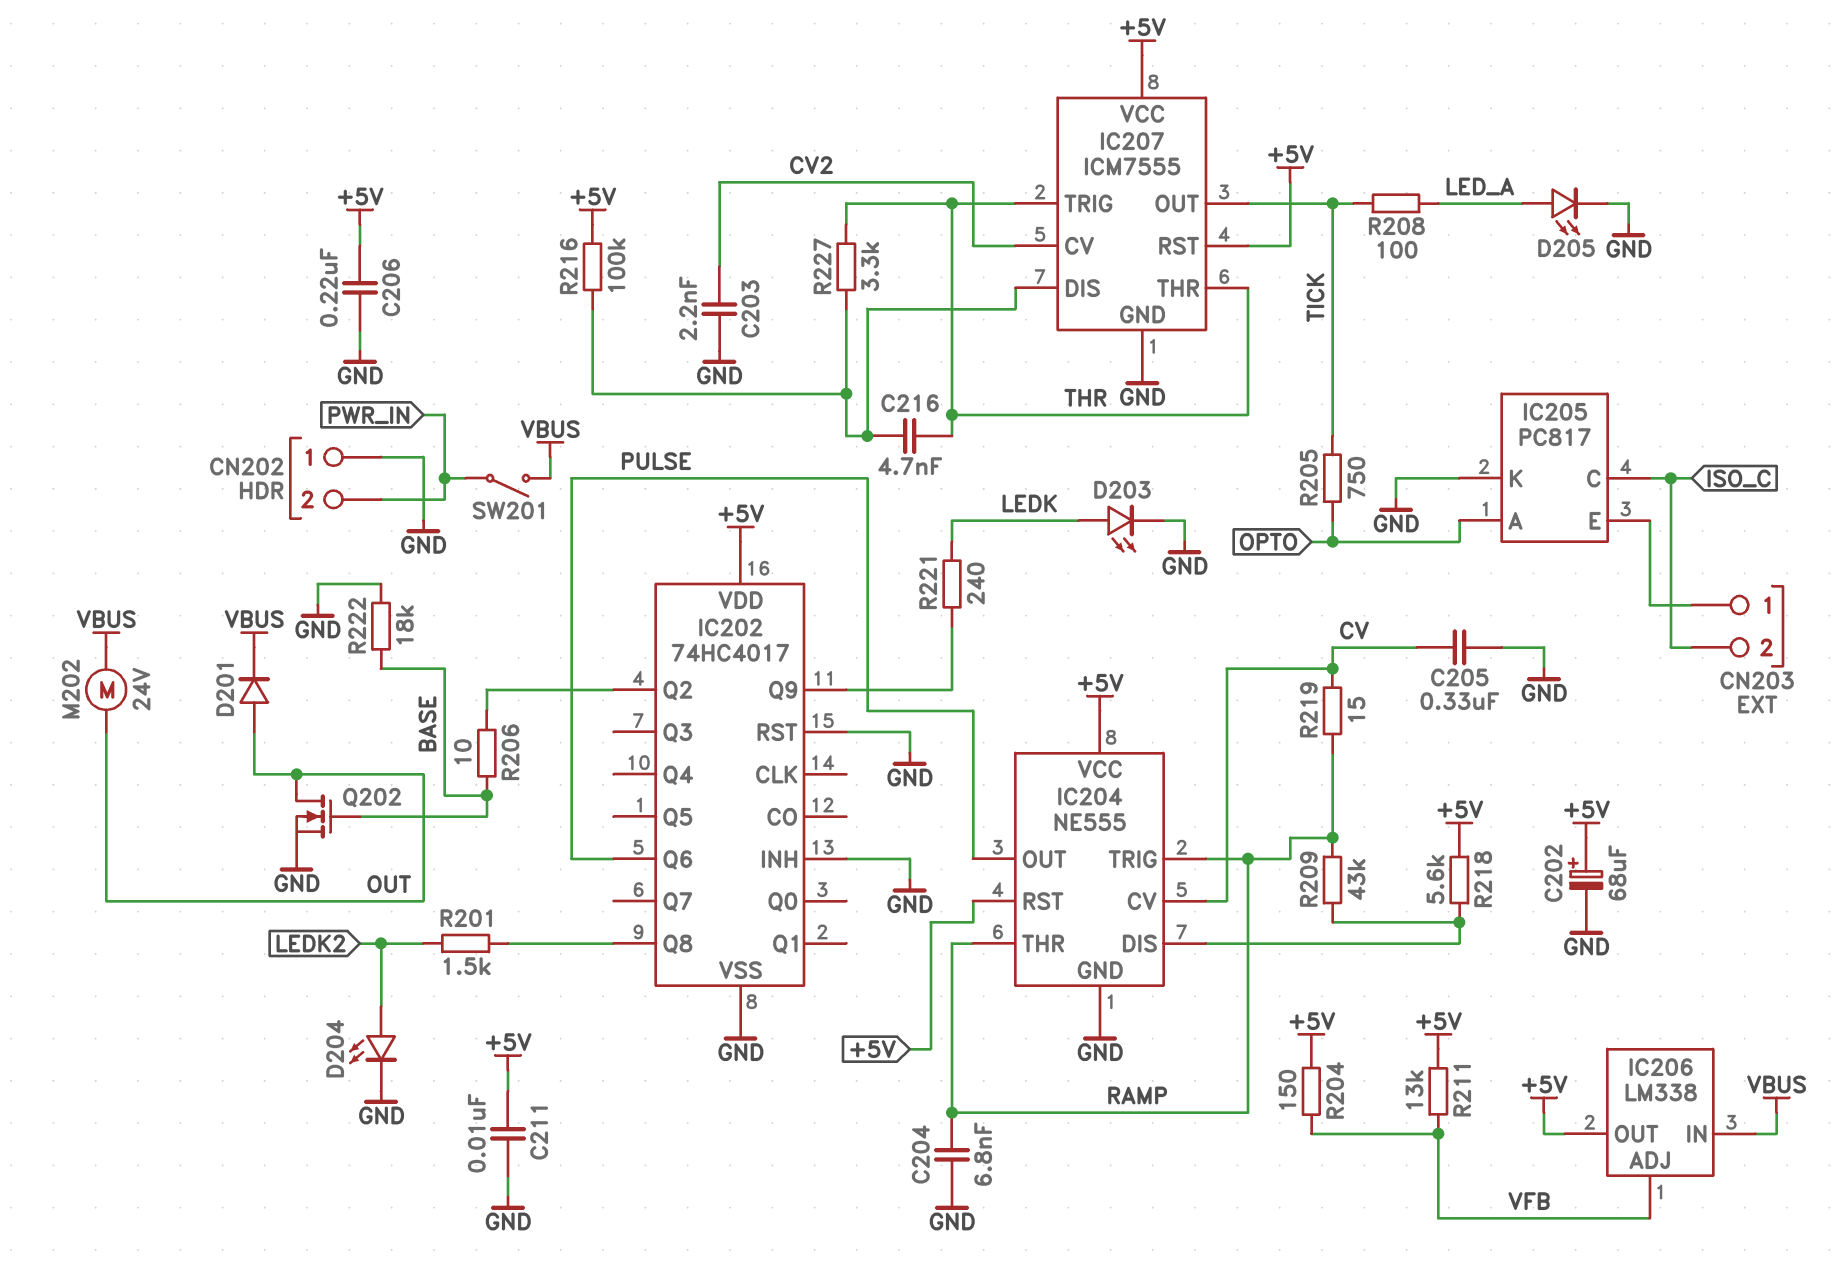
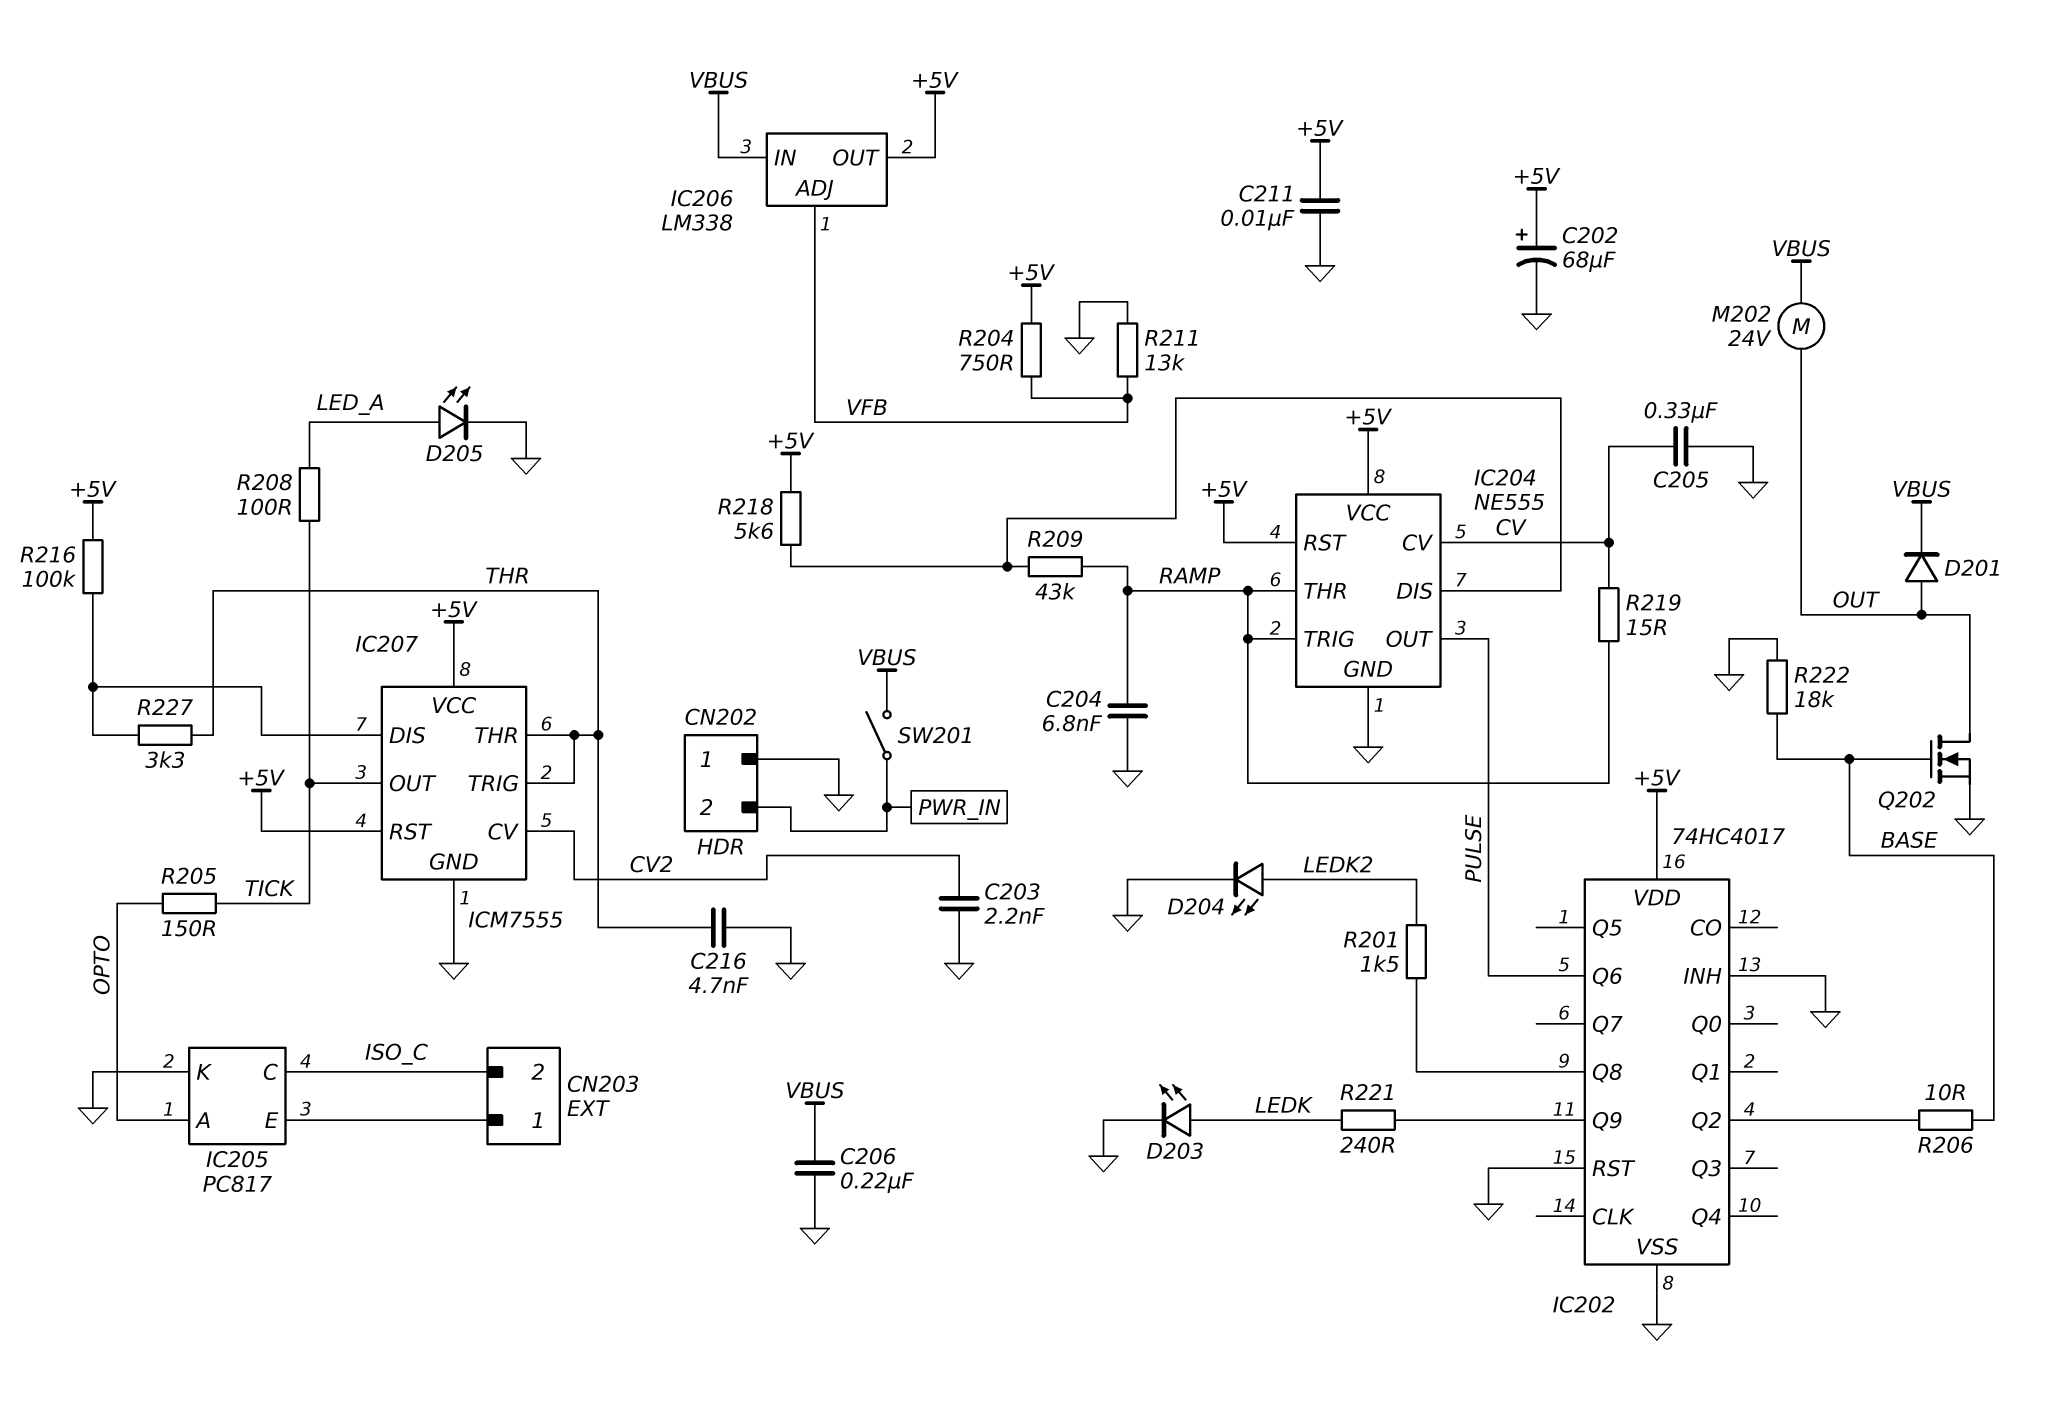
C206: 220nF (+5V, GND) -> 220nF (GND, VBUS)
C216: 4.7nF (IC207/DIS, THR) -> 4.7nF (GND, THR)
R204: 150 (+5V, VFB) -> 750 (+5V, VFB)
R205: 750 (OPTO, TICK) -> 150 (OPTO, TICK)
R211: 13k (+5V, VFB) -> 13k (GND, VFB)

